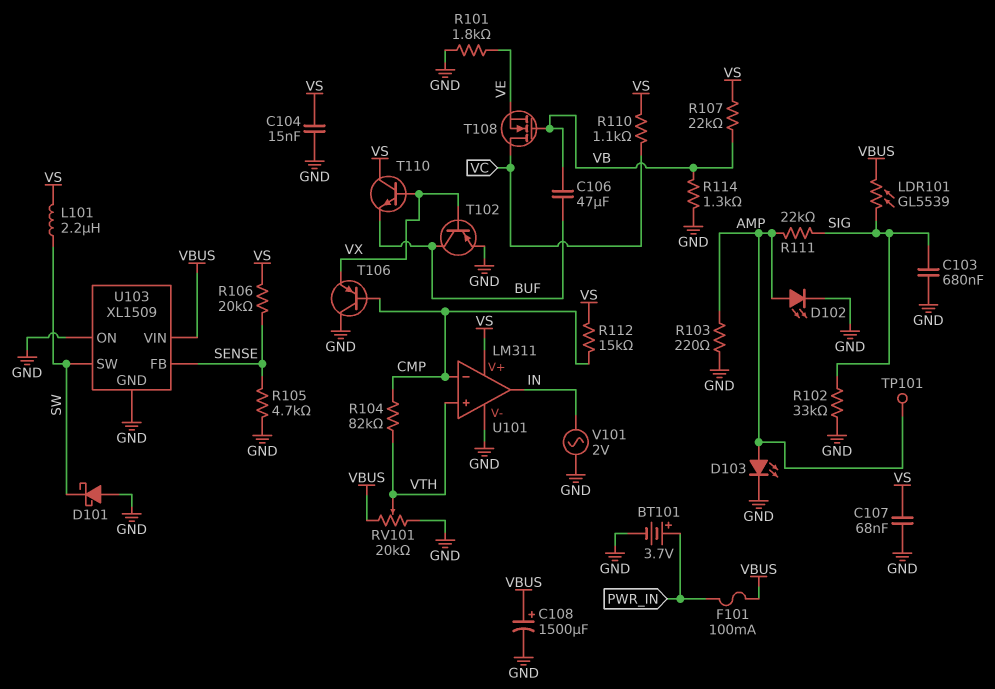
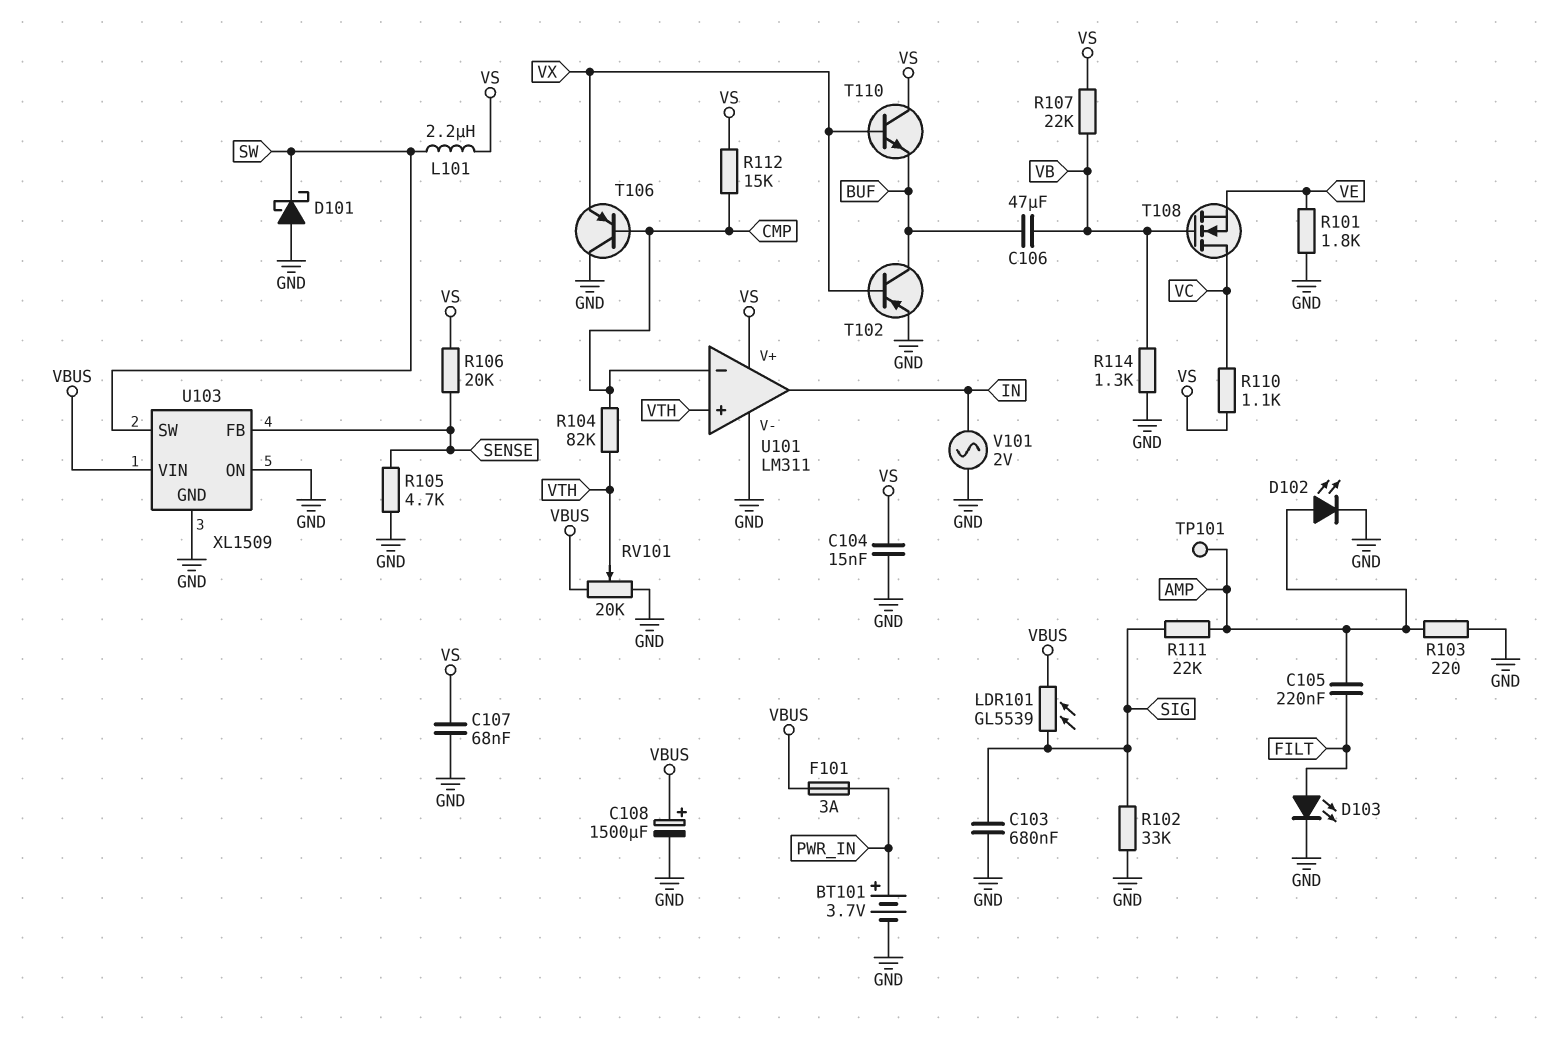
C105: none -> 220nF (AMP, FILT)
D103: LED (A AMP, K GND) -> LED (A FILT, K GND)
F101: 100mA (PWR_IN, VBUS) -> 3A (PWR_IN, VBUS)

